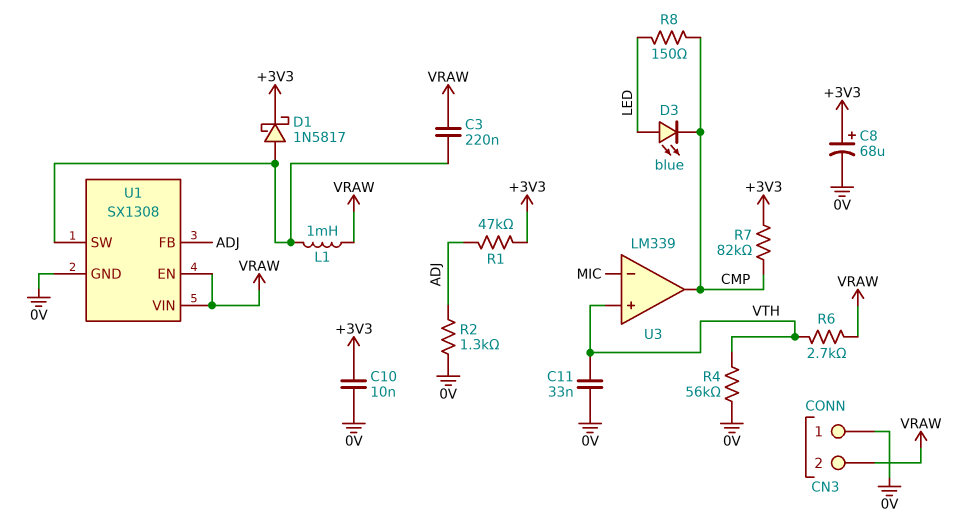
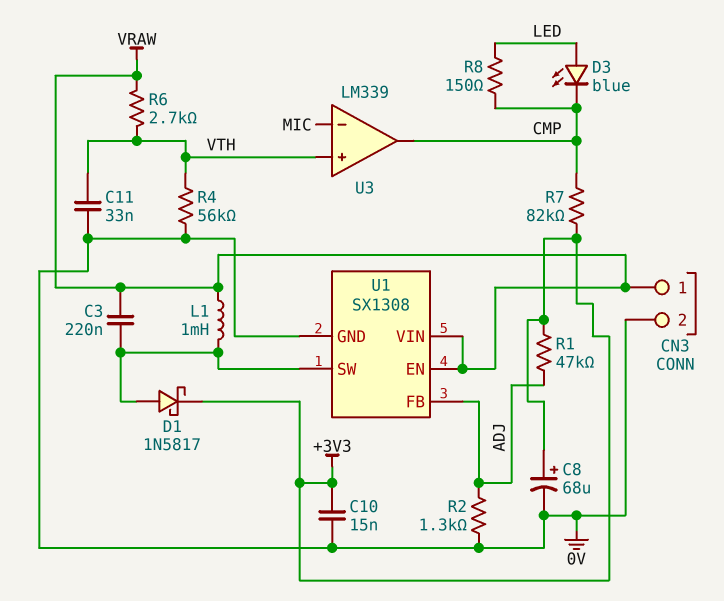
C10: 10nF (+3V3, 0V) -> 15nF (+3V3, 0V)
CN3 pin 1: 0V -> VRAW
CN3 pin 2: VRAW -> 0V

